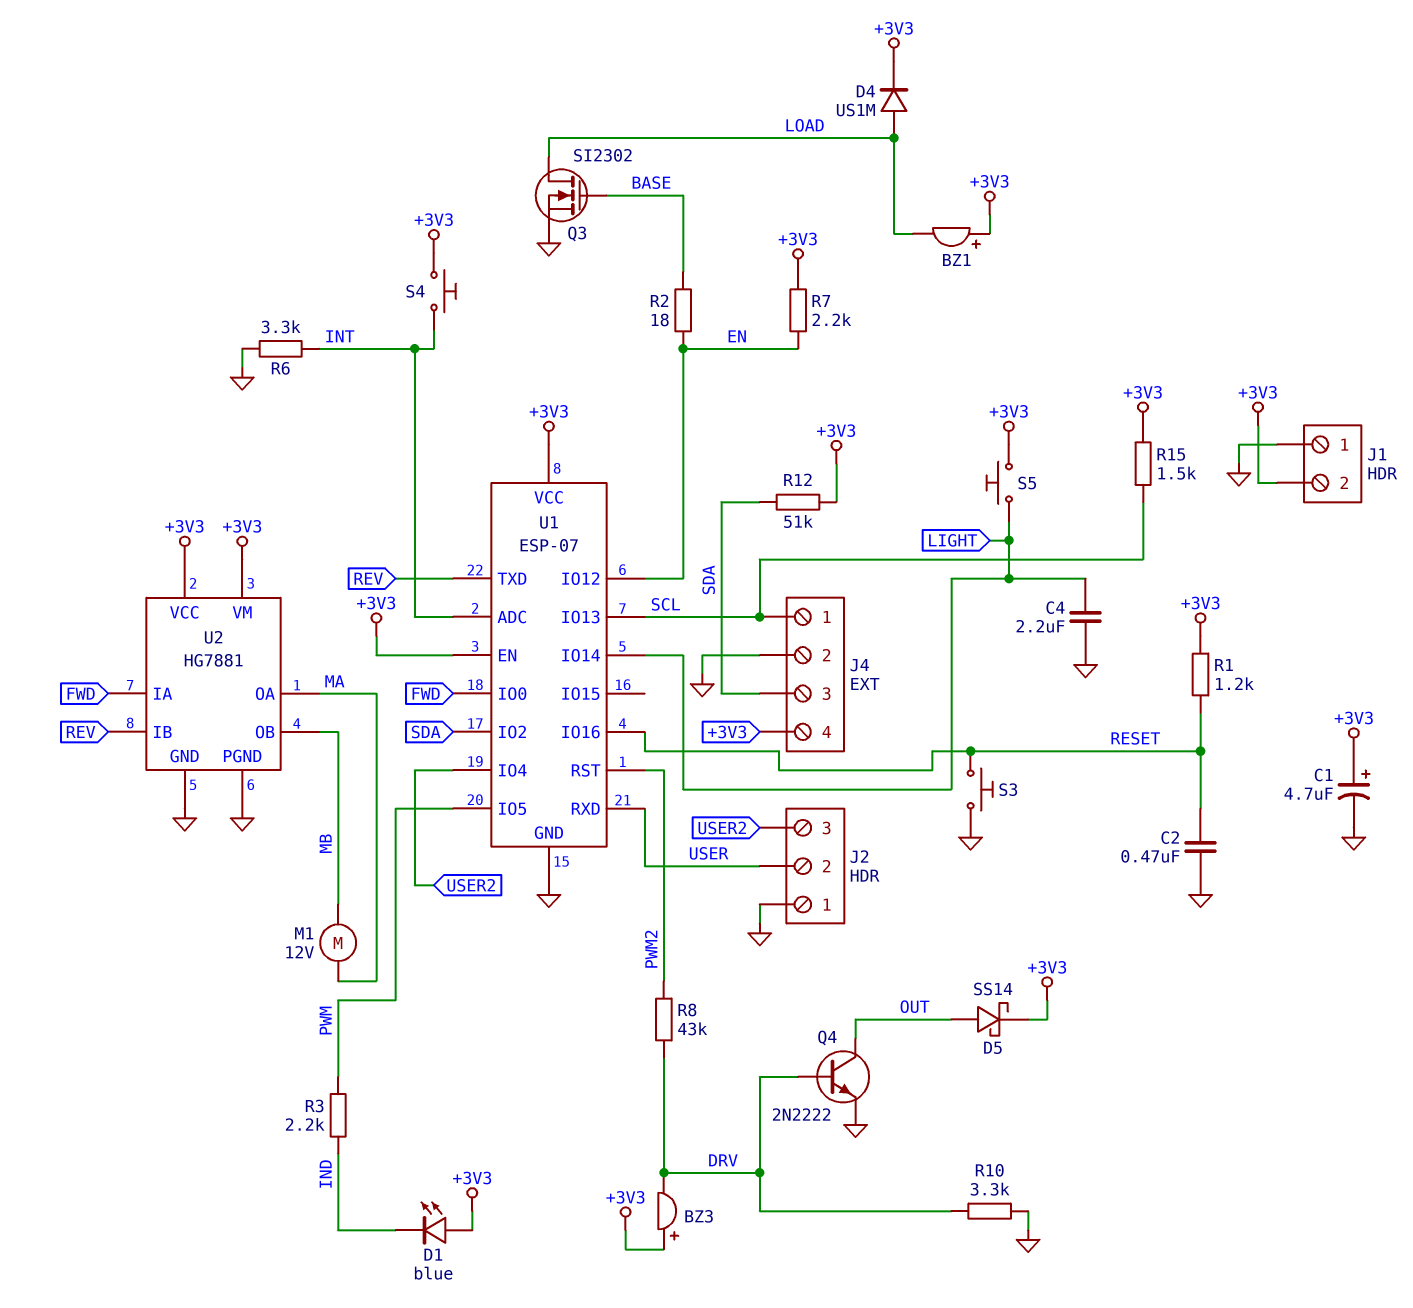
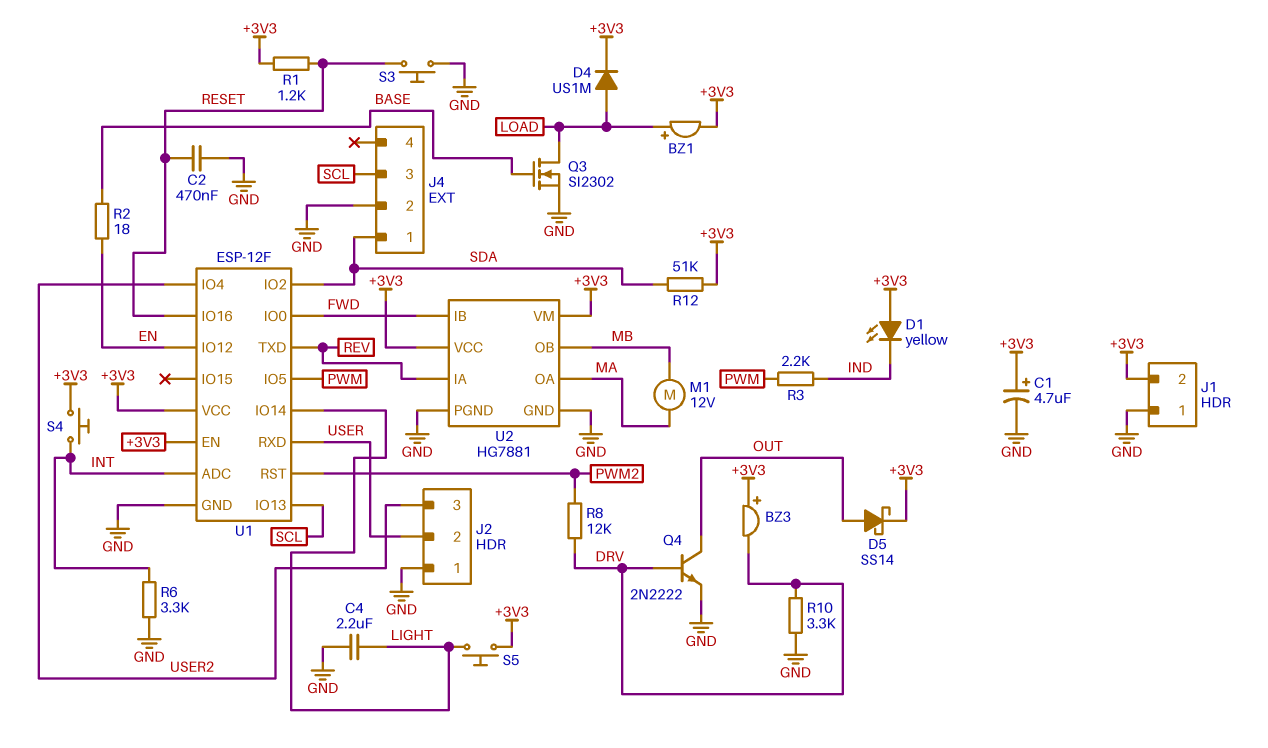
BZ1: buzzer (plus +3V3, minus LOAD) -> buzzer (plus LOAD, minus +3V3)
D1: LED blue (A +3V3, K IND) -> LED yellow (A +3V3, K IND)
J4 pin 1: SCL -> SDA
J4 pin 3: SDA -> SCL
J4 pin 4: +3V3 -> none
R7: 2.2k (+3V3, EN) -> none
R8: 43k (DRV, PWM2) -> 12k (DRV, PWM2)
R15: 1.5k (+3V3, SCL) -> none
U1: ESP-07 -> ESP-12F
U2 pin IA: FWD -> REV
U2 pin IB: REV -> FWD

